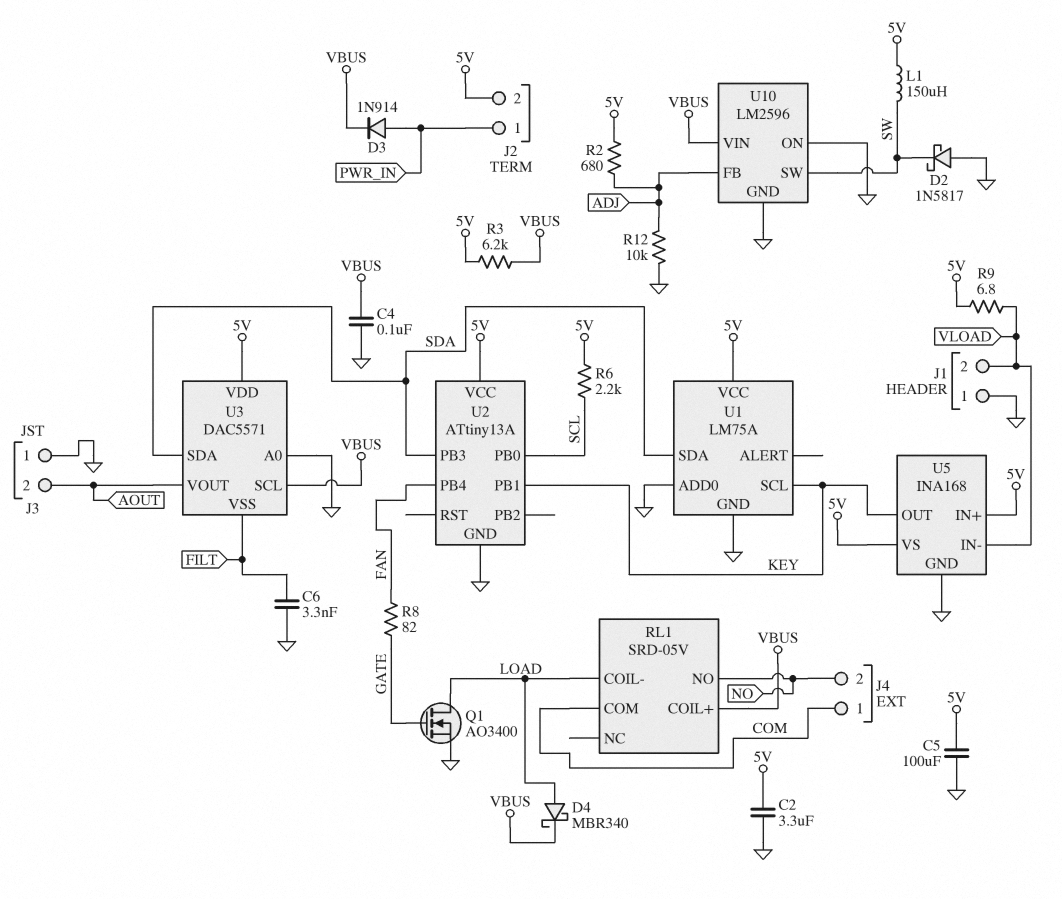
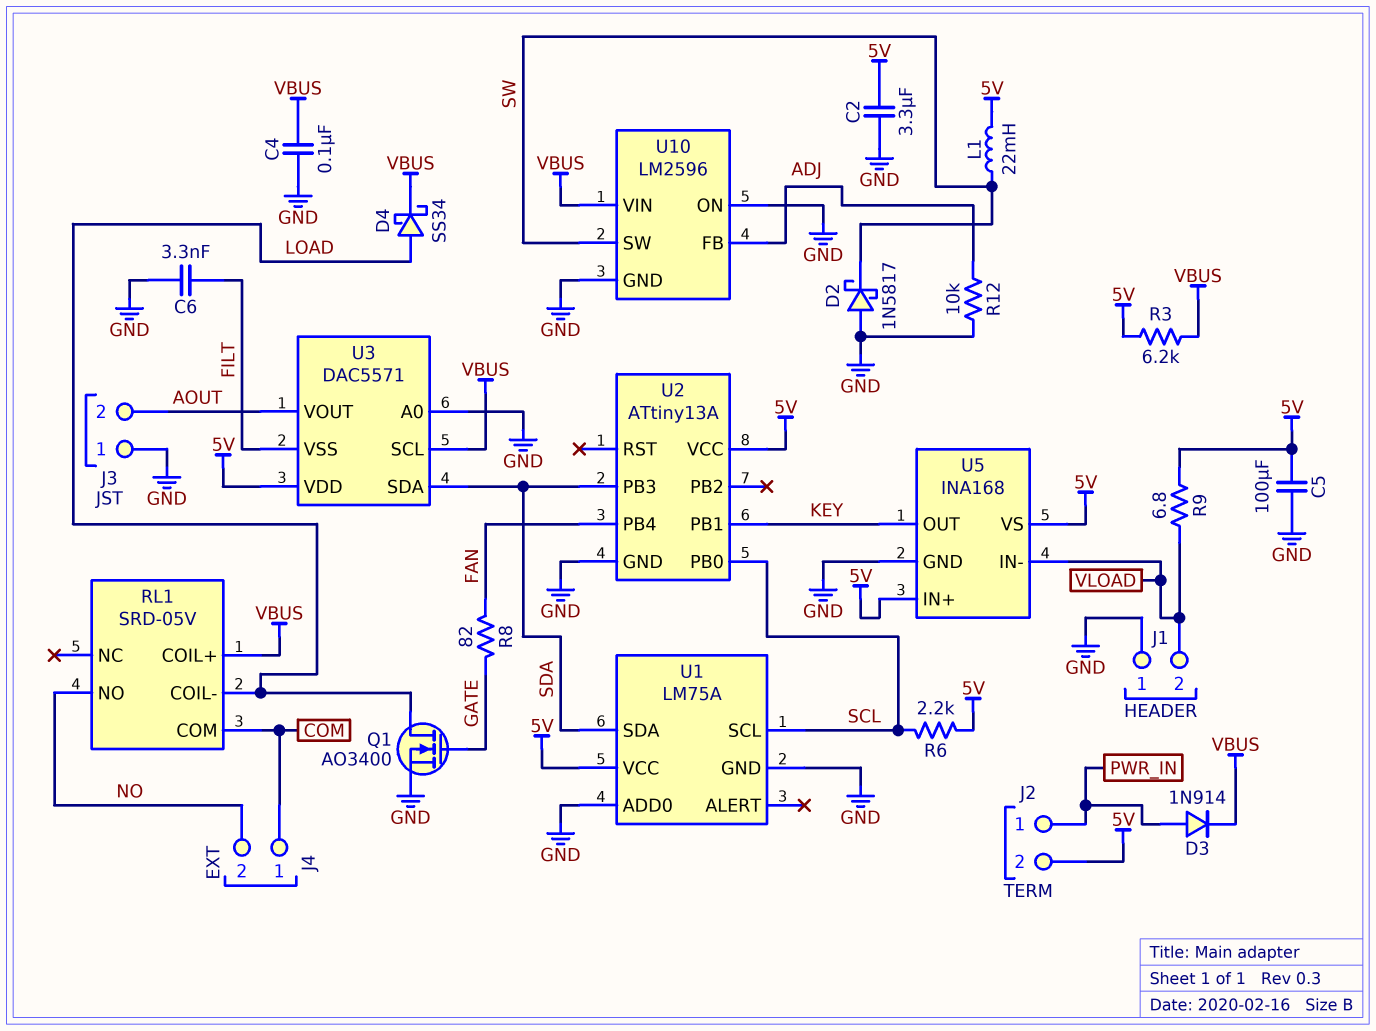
D4: schottky MBR340 (A LOAD, K VBUS) -> schottky SS34 (A LOAD, K VBUS)
L1: 150uH (5V, SW) -> 22mH (5V, SW)
R2: 680 (5V, ADJ) -> none
U1 pin SCL: KEY -> SCL

